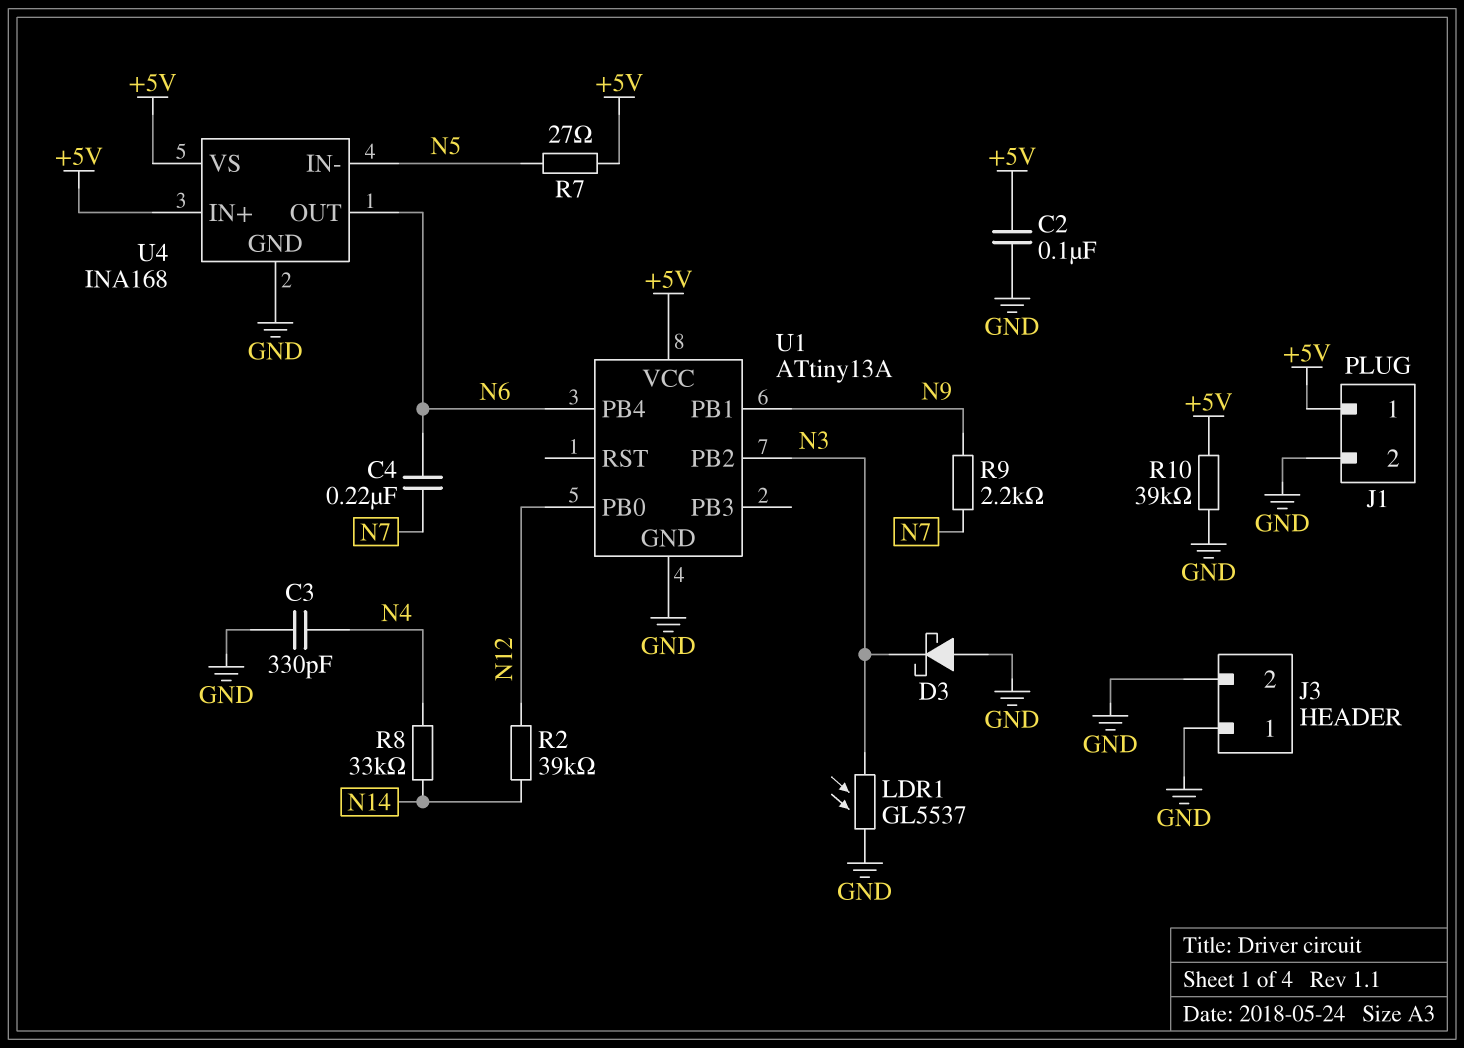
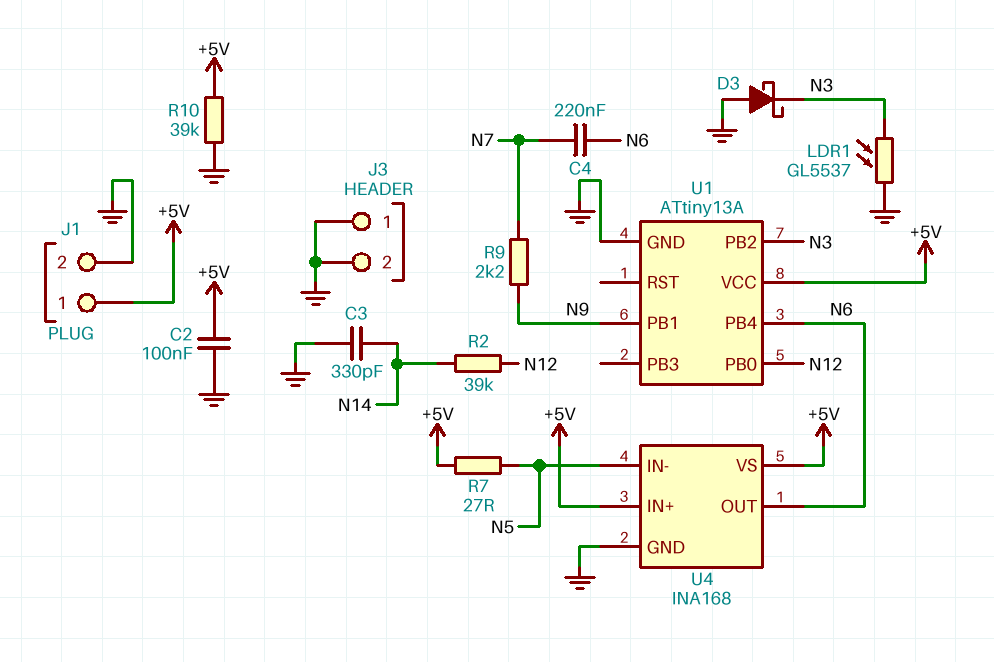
C3: 330pF (GND, N4) -> 330pF (GND, N14)
R8: 33k (N4, N14) -> none

